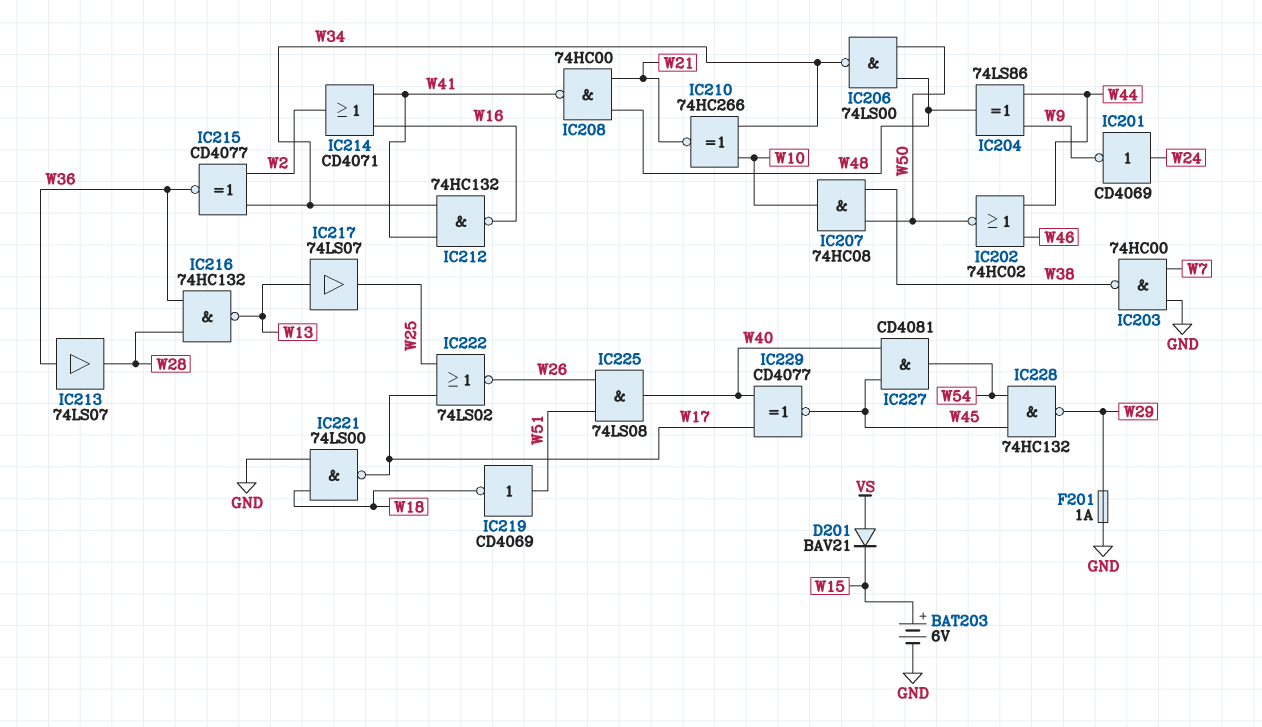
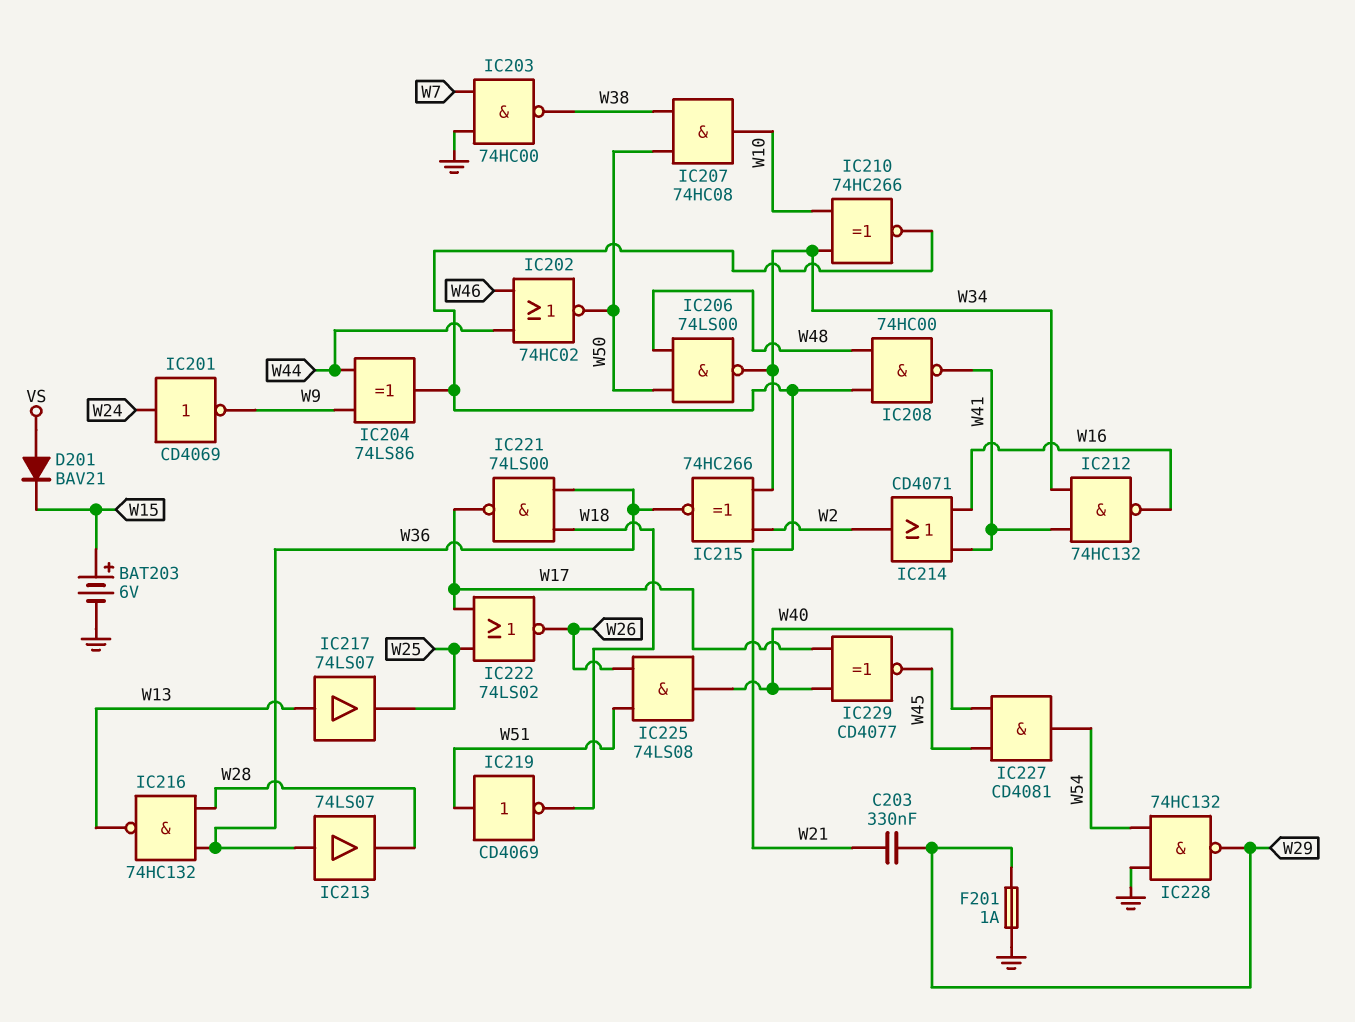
C203: none -> 330nF (W21, W29)
IC204: XOR 74LS86 (in W9, in W44, out W48) -> XOR 74LS86 (in W9, in W44, out W21)
IC215: XNOR CD4077 (in W2, in W34, out W36) -> XNOR 74HC266 (in W2, in W34, out W36)
IC221: NAND 74LS00 (in GND, in W18, out W17) -> NAND 74LS00 (in W18, in W36, out W17)
IC228: NAND 74HC132 (in W45, in W54, out W29) -> NAND 74HC132 (in GND, in W54, out W29)

